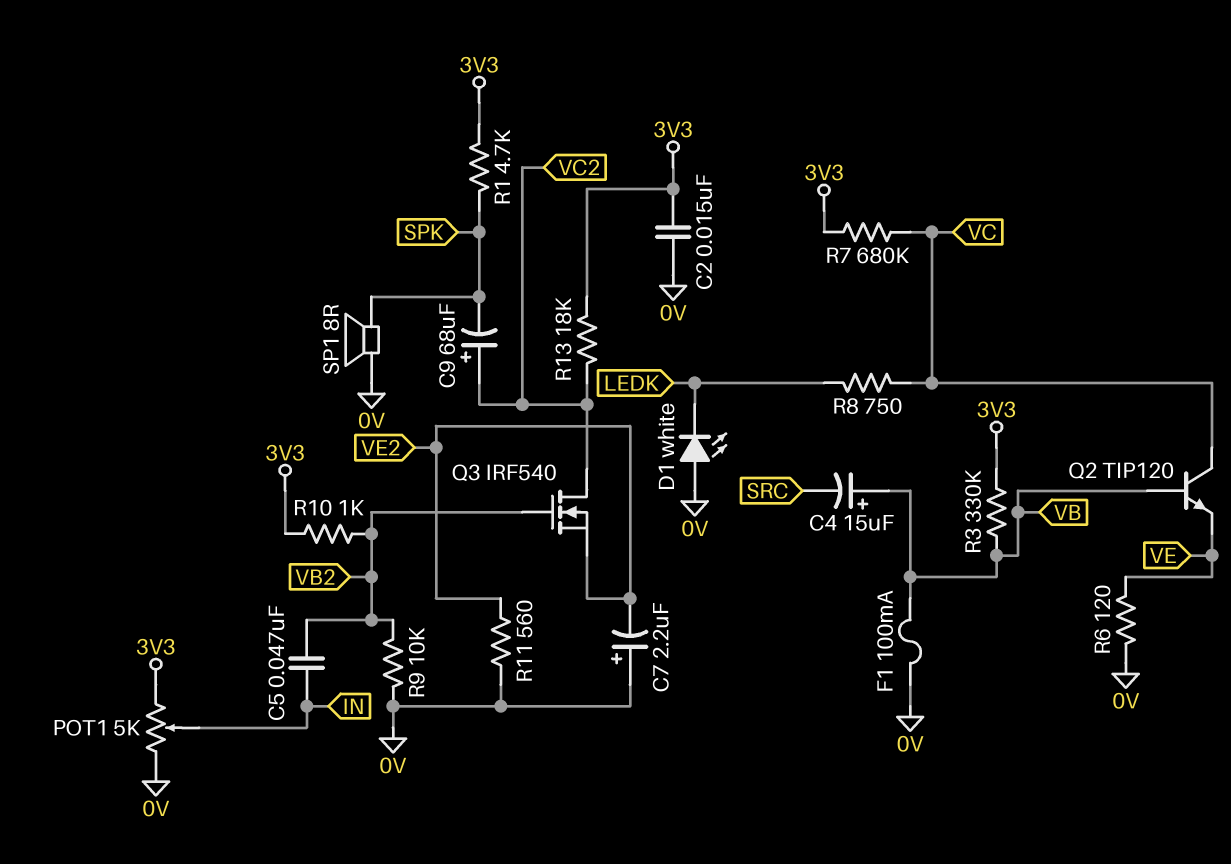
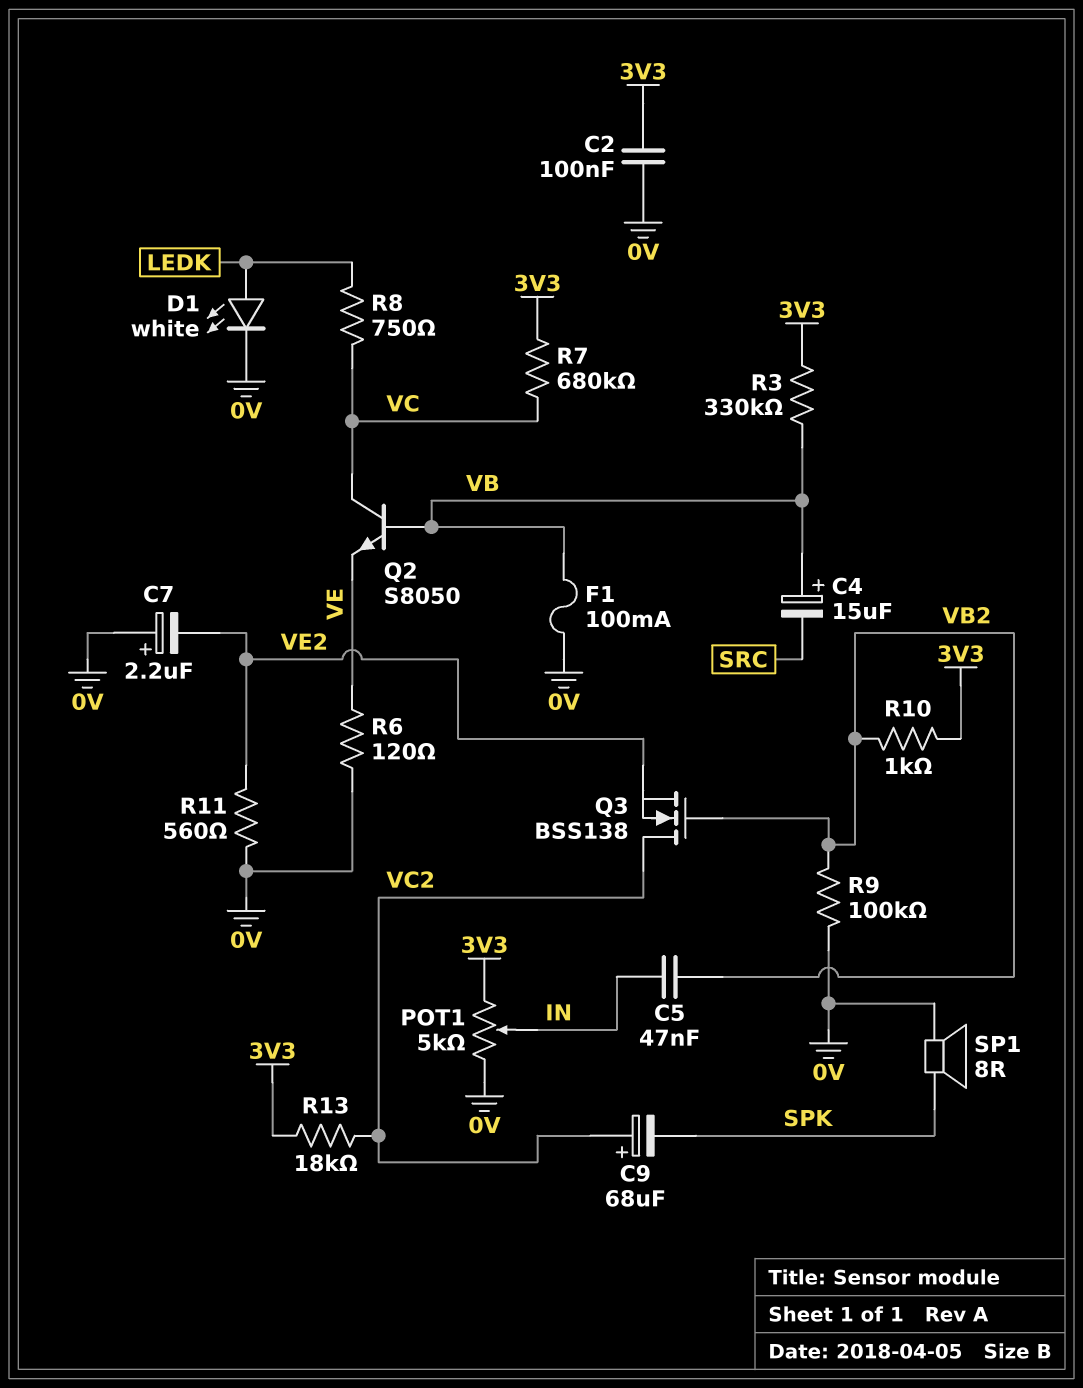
C2: 15nF (0V, 3V3) -> 100nF (0V, 3V3)
D1: LED white (A 0V, K LEDK) -> LED white (A LEDK, K 0V)
Q2: NPN TIP120 (B VB, C VC, E VE) -> NPN S8050 (B VB, C VC, E VE)
Q3: NMOS IRF540 (G VB2, D VC2, S VE2) -> NMOS BSS138 (G VB2, D VC2, S VE2)
R1: 4.7k (3V3, SPK) -> none
R9: 10k (0V, VB2) -> 100k (0V, VB2)

